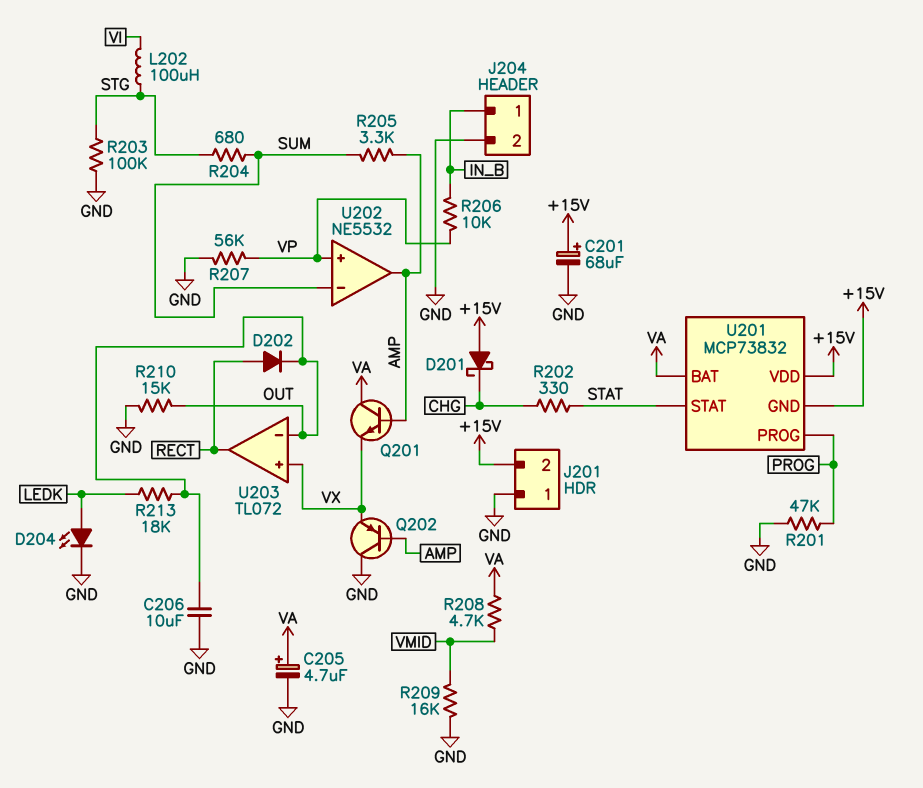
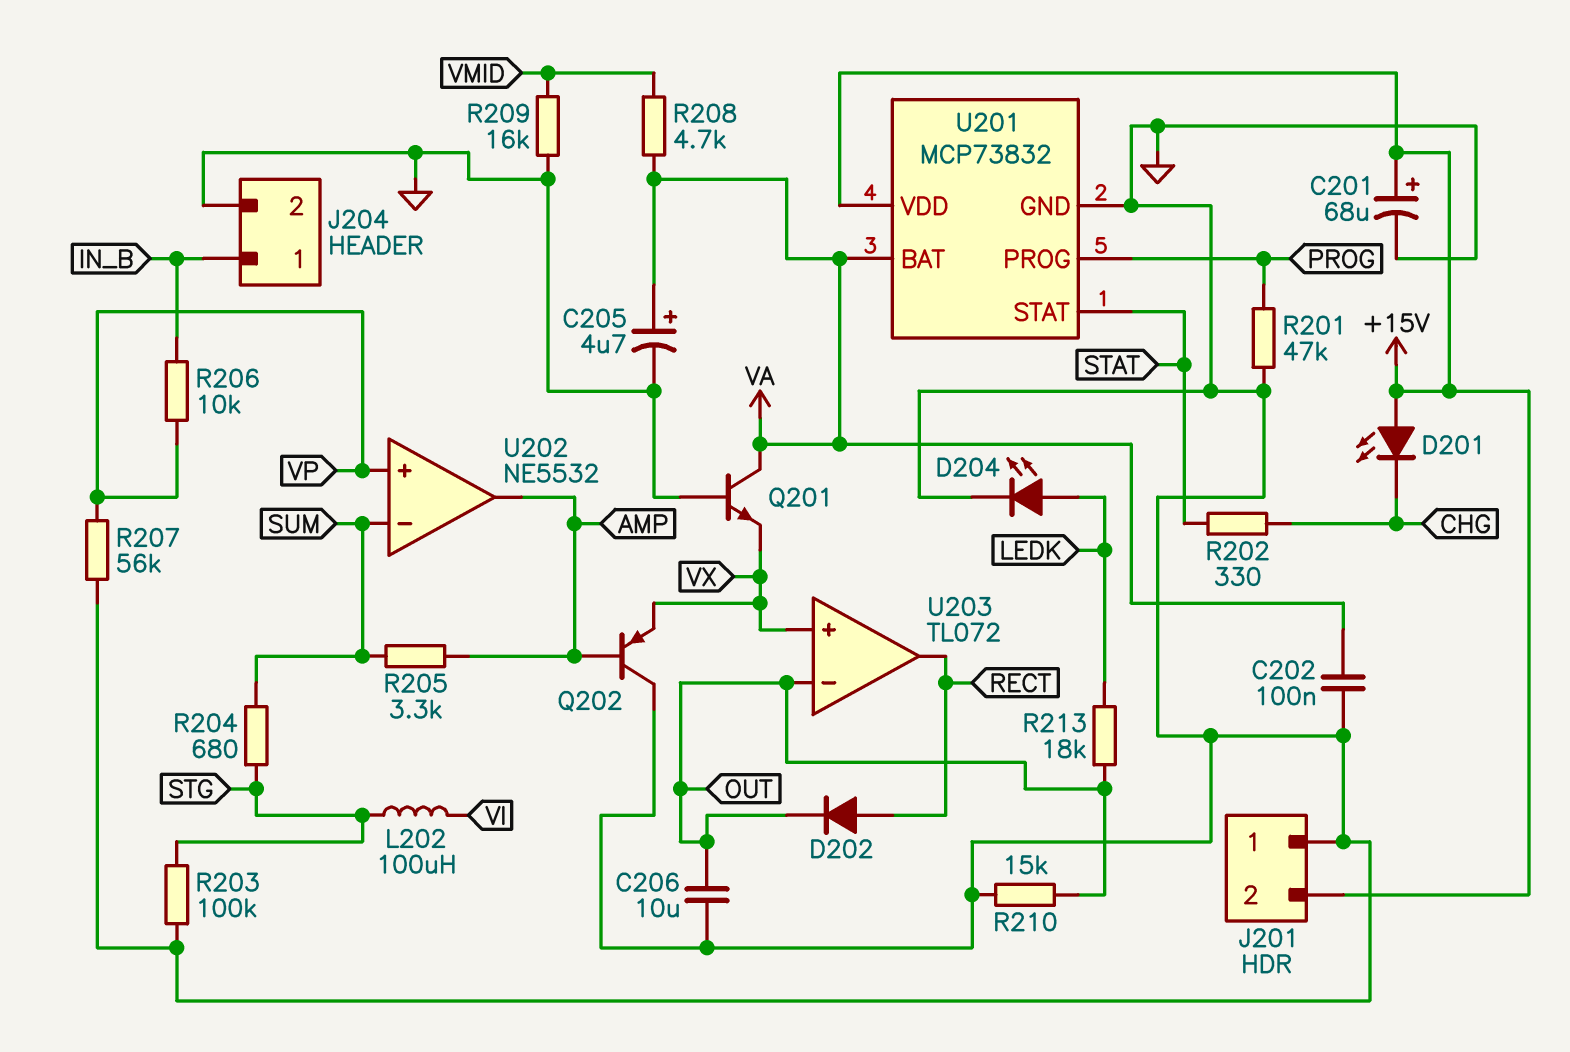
C202: none -> 100nF (GND, VA)
D201: schottky (A +15V, K CHG) -> LED (A +15V, K CHG)
Q201: NPN (B AMP, C VA, E VX) -> NPN (B GND, C VA, E VX)
U201 pin GND: +15V -> GND

